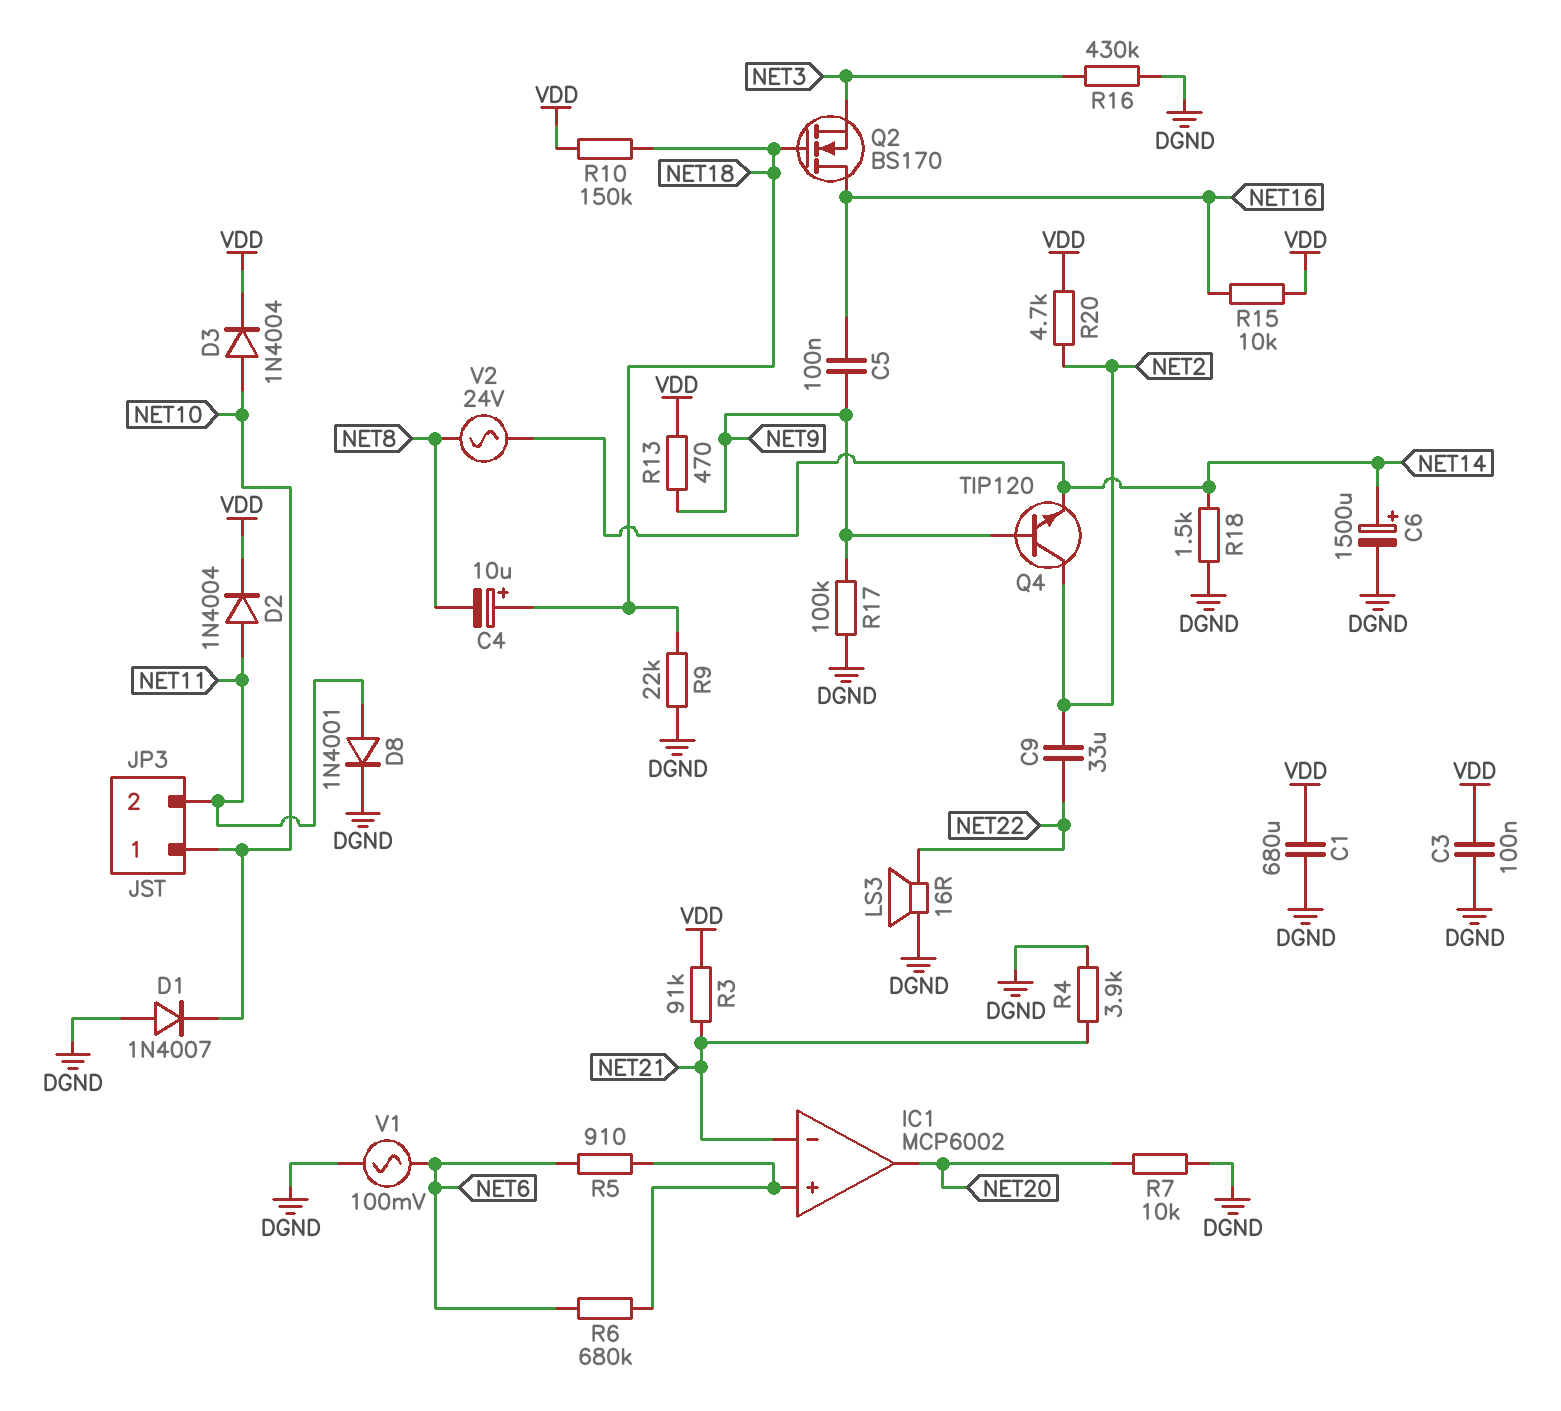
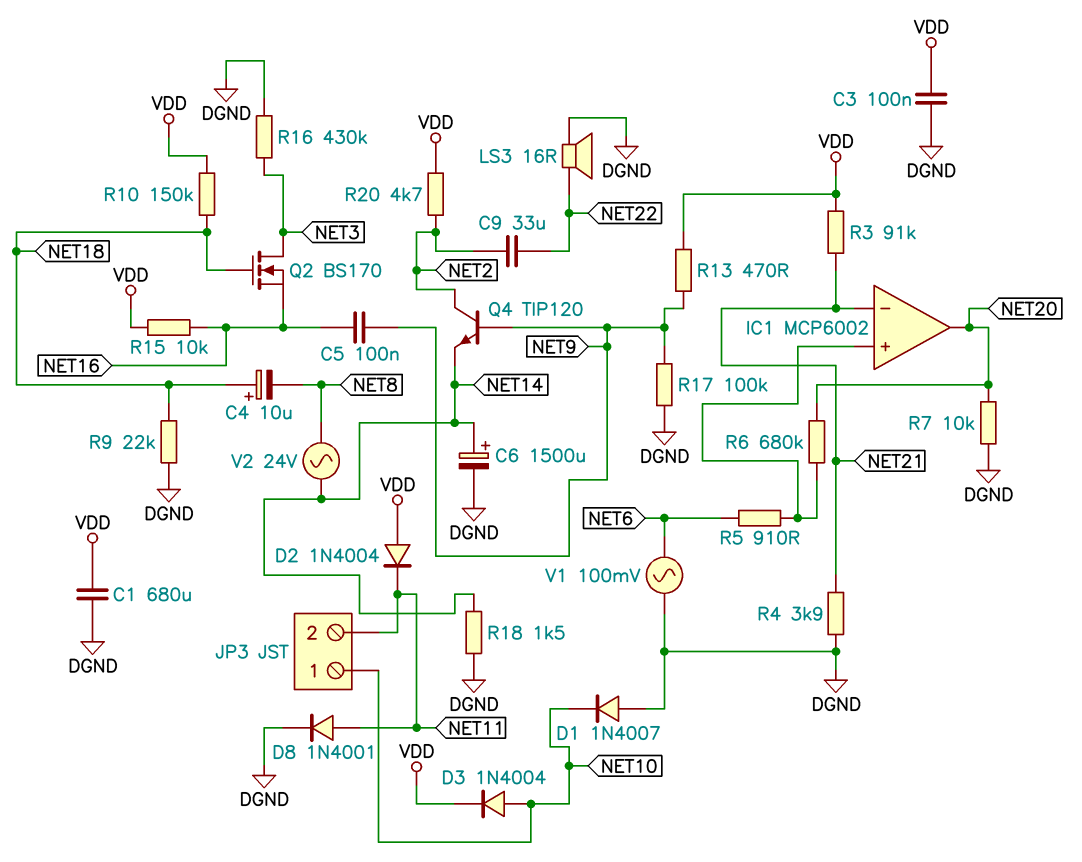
D2: diode 1N4004 (A NET11, K VDD) -> diode 1N4004 (A VDD, K NET11)
Q2: NMOS BS170 (G NET18, D NET16, S NET3) -> NMOS BS170 (G NET18, D NET3, S NET16)
R6: 680k (IC1/in+, NET6) -> 680k (IC1/in+, NET20)

